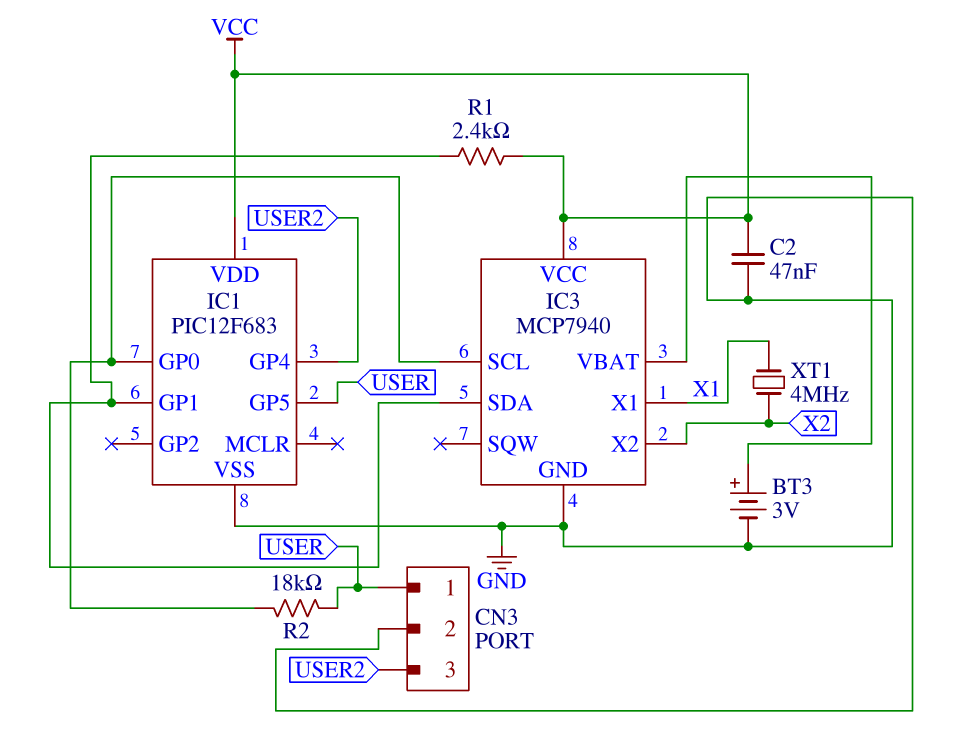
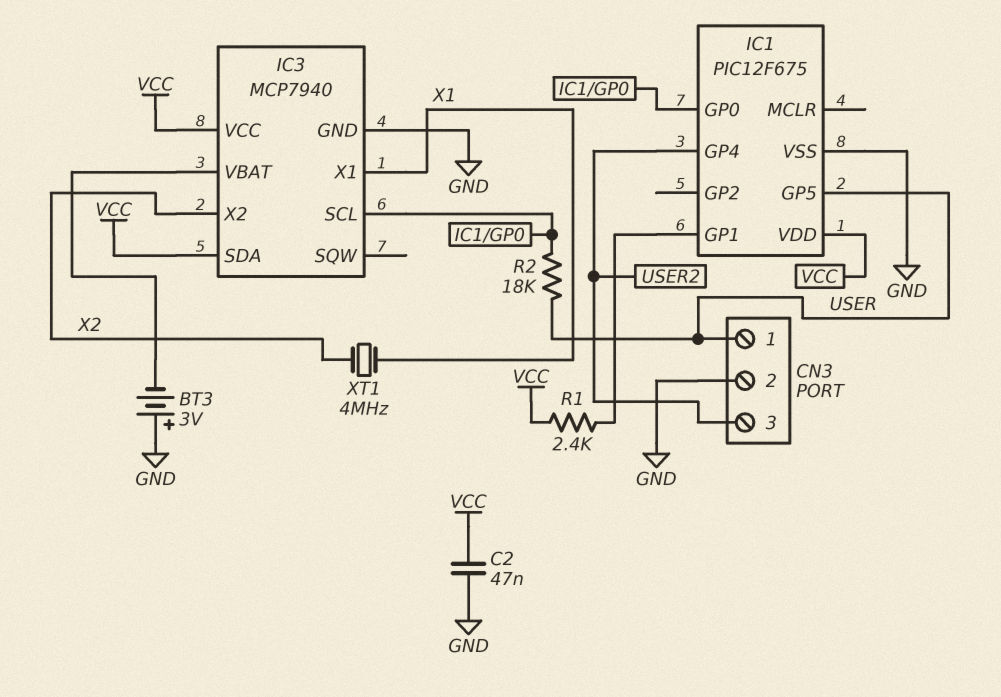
BT3: 3V (plus IC3/VBAT, minus GND) -> 3V (plus GND, minus IC3/VBAT)
IC1: PIC12F683 -> PIC12F675
IC3 pin SDA: IC1/GP1 -> VCC

